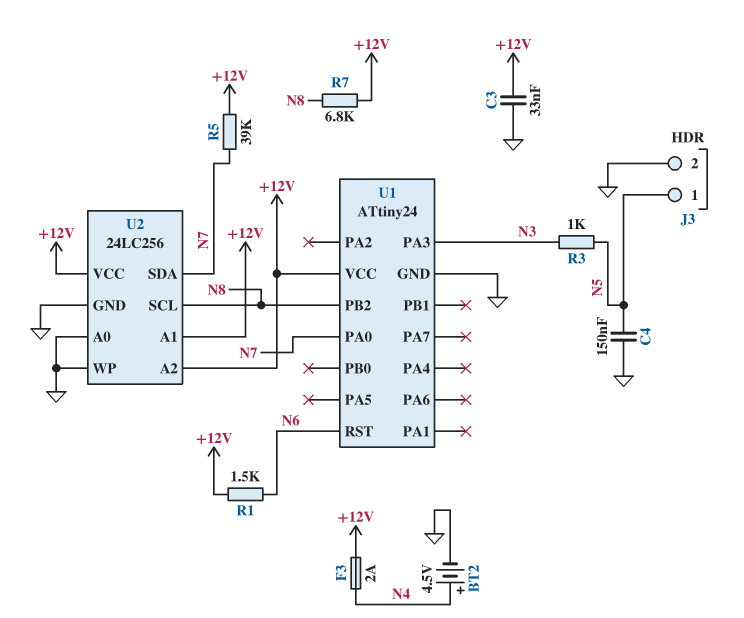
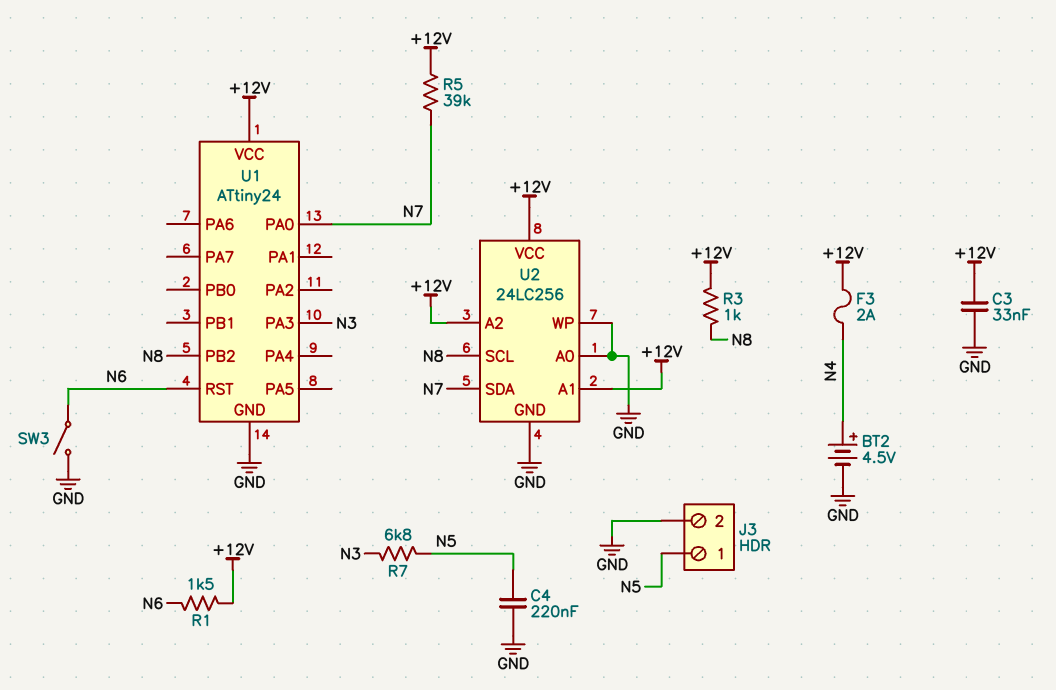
C4: 150nF (GND, N5) -> 220nF (GND, N5)
R3: 1k (N3, N5) -> 1k (+12V, N8)
R7: 6.8k (+12V, N8) -> 6.8k (N3, N5)
SW3: none -> switch (GND, N6)

